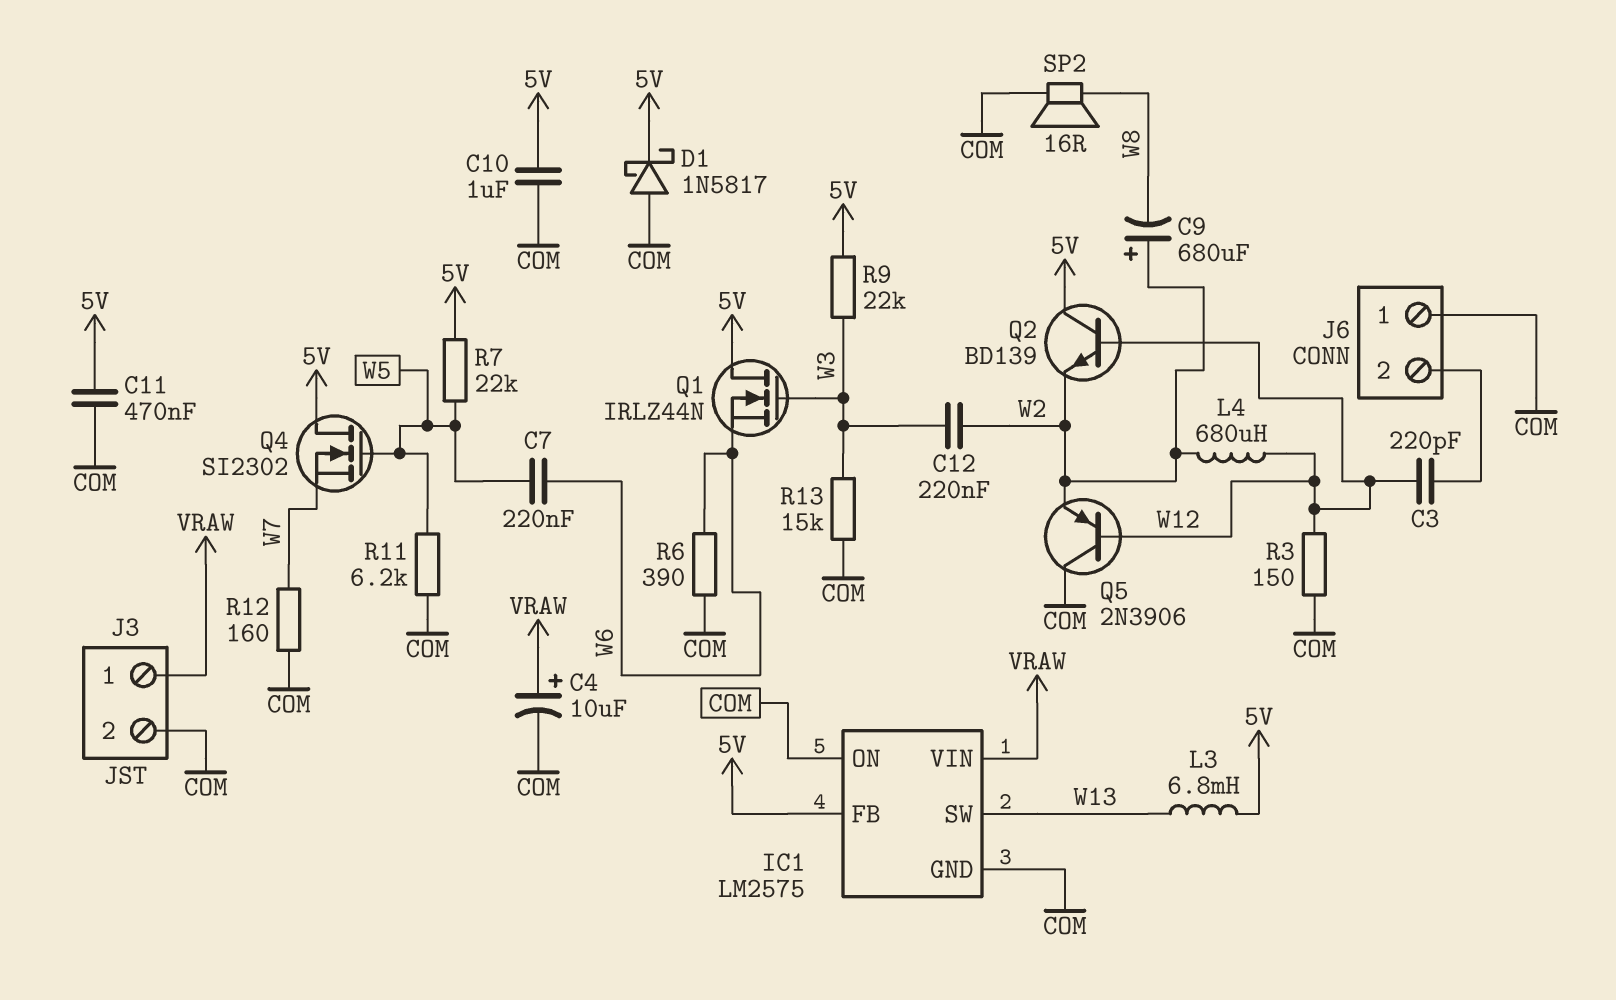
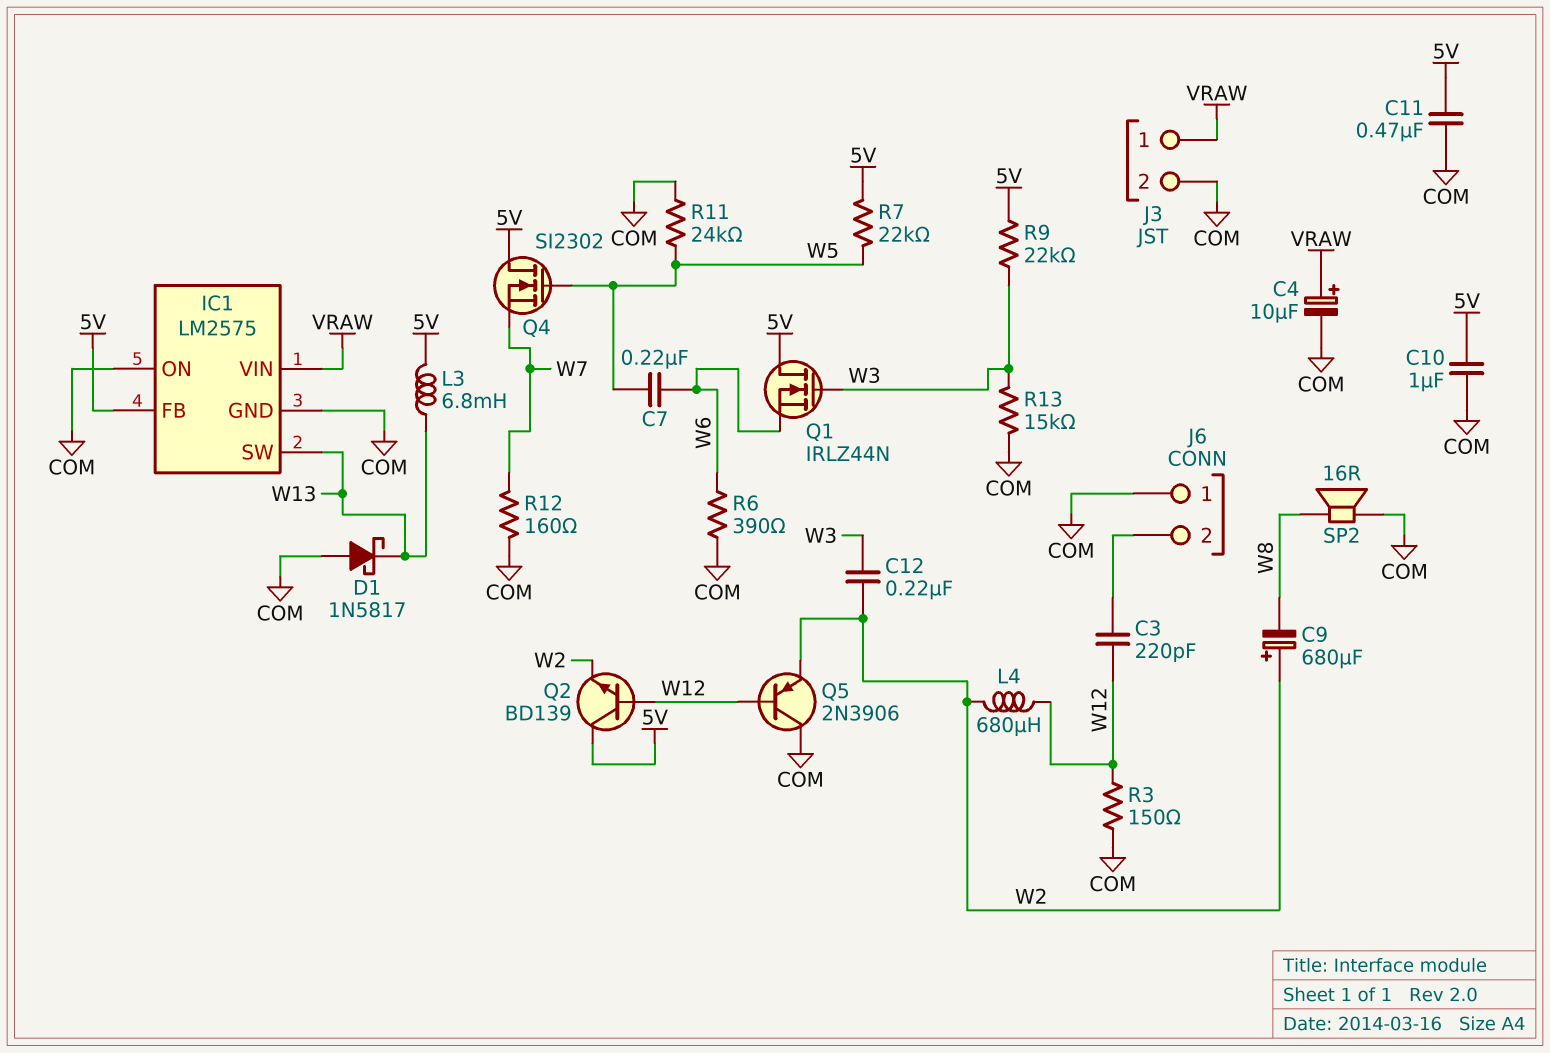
D1: schottky 1N5817 (A COM, K 5V) -> schottky 1N5817 (A COM, K W13)
R11: 6.2k (COM, W5) -> 24k (COM, W5)

